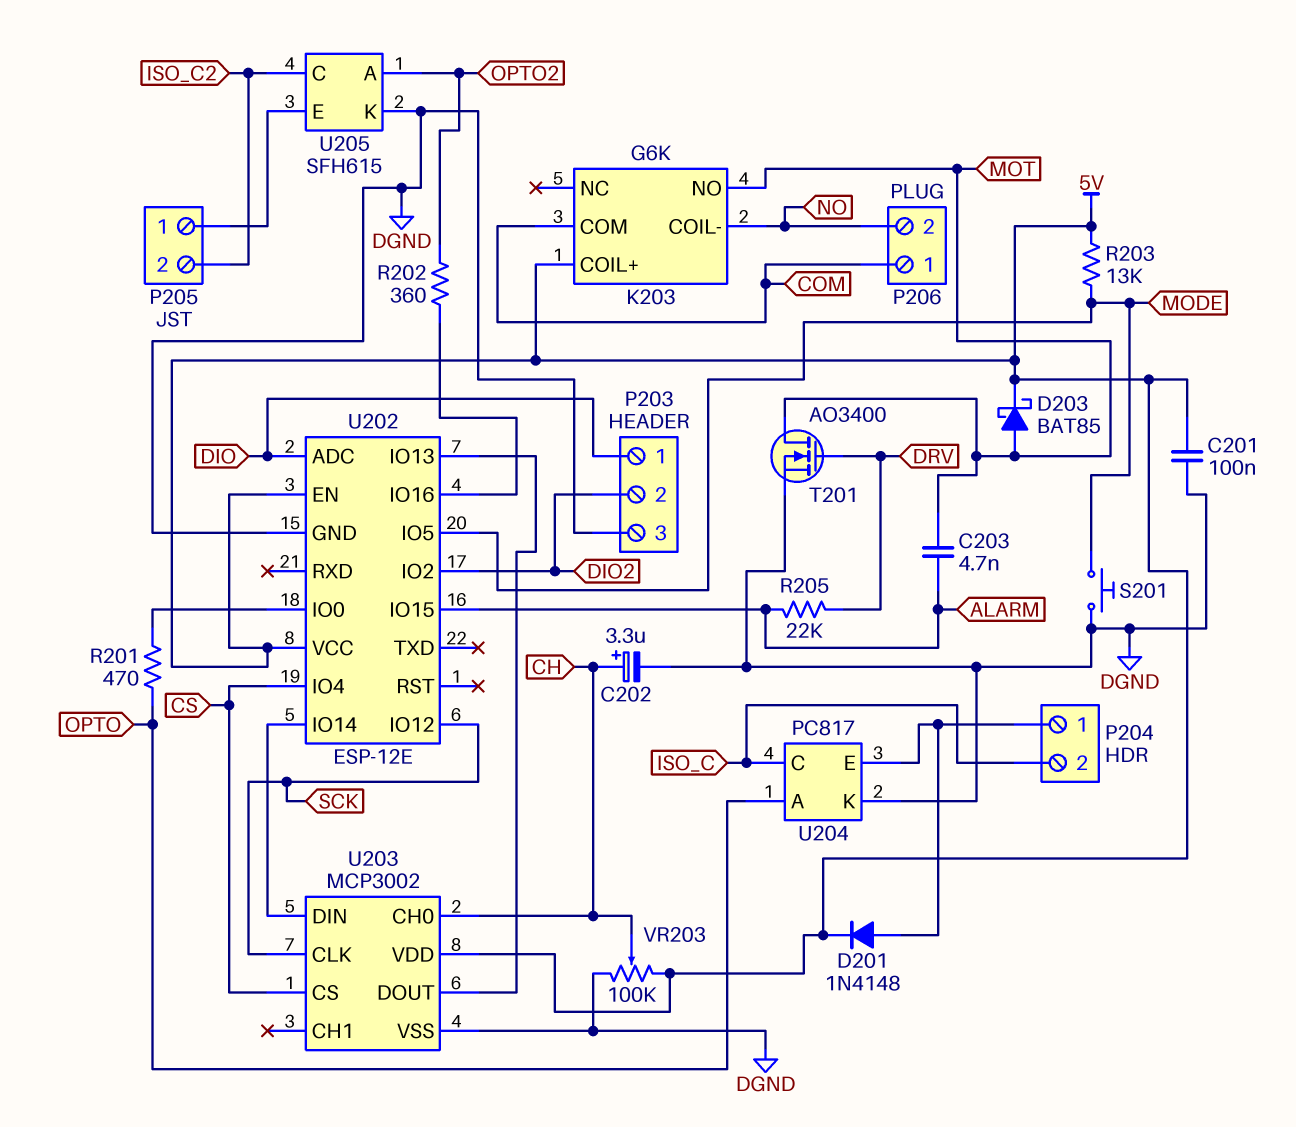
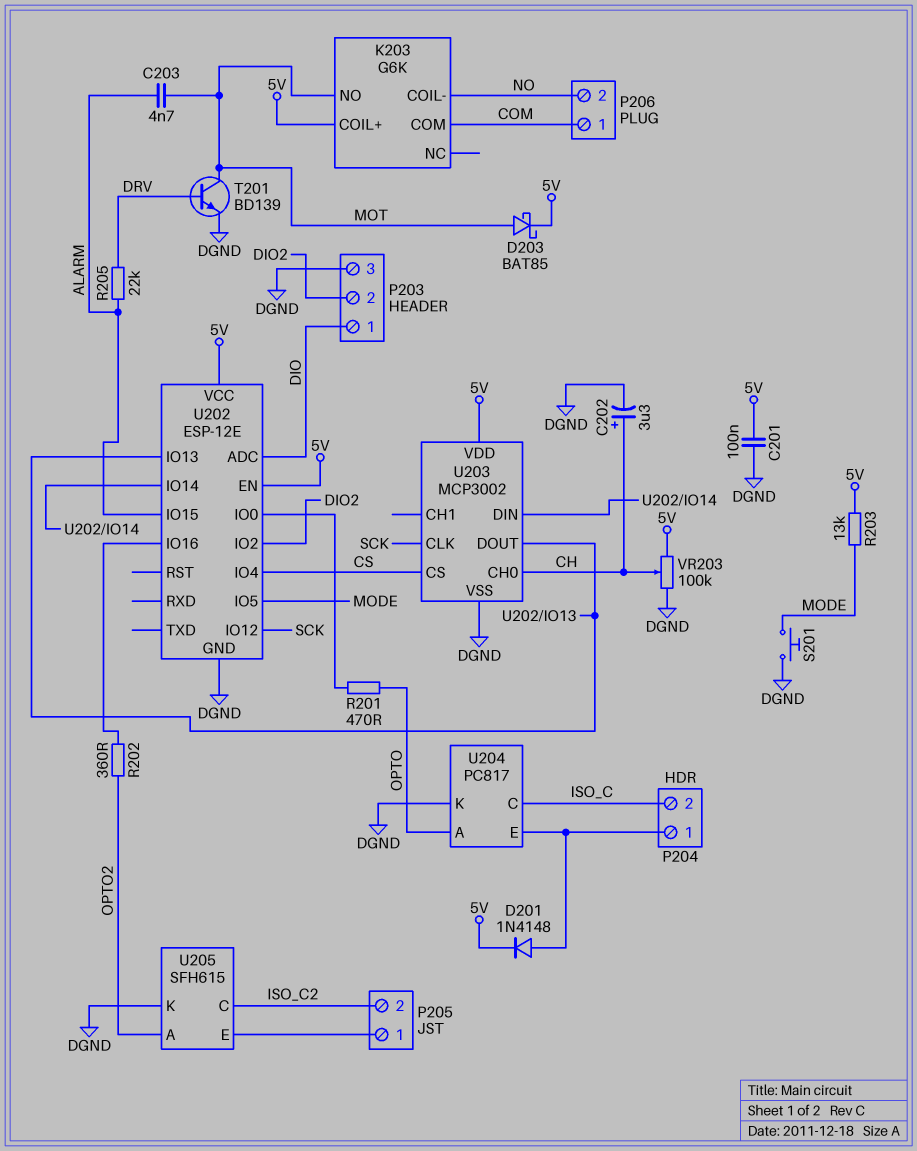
T201: NMOS AO3400 (G DRV, D MOT, S DGND) -> NPN BD139 (B DRV, C MOT, E DGND)

